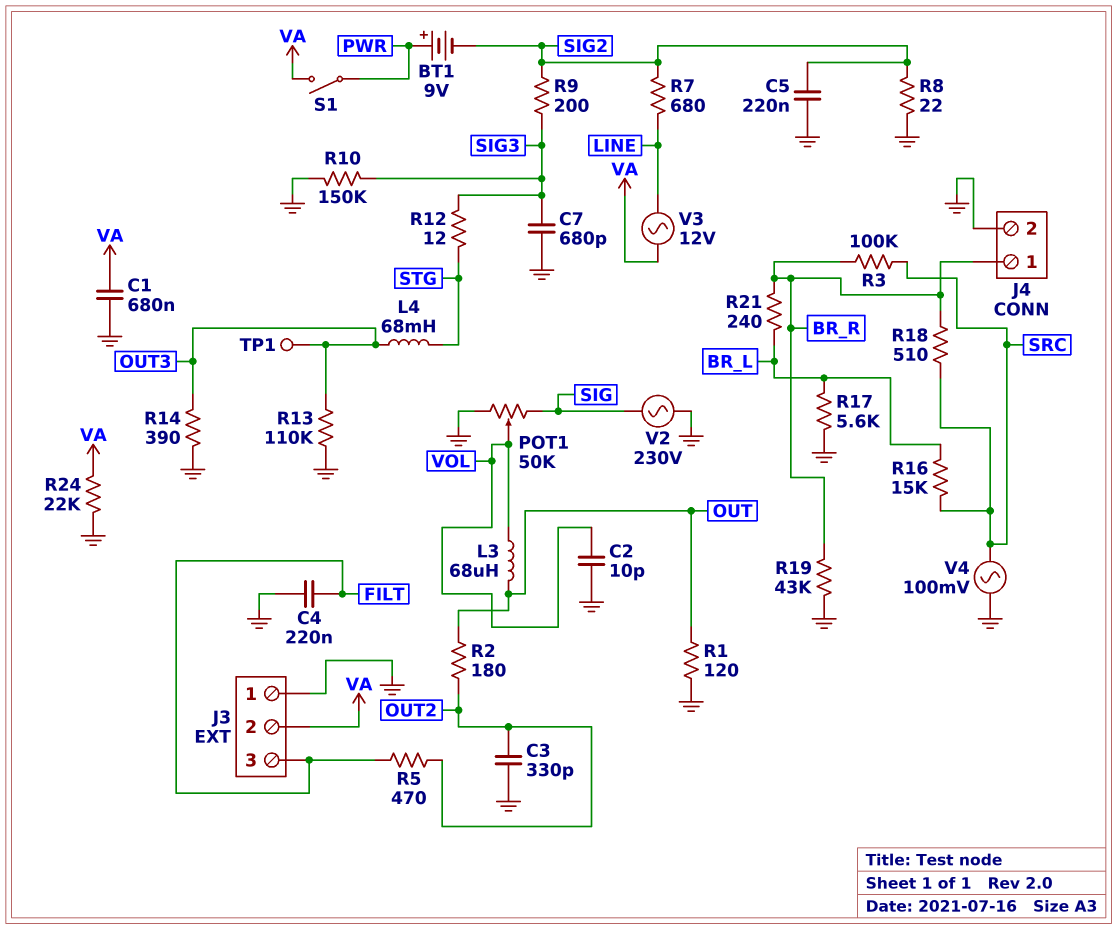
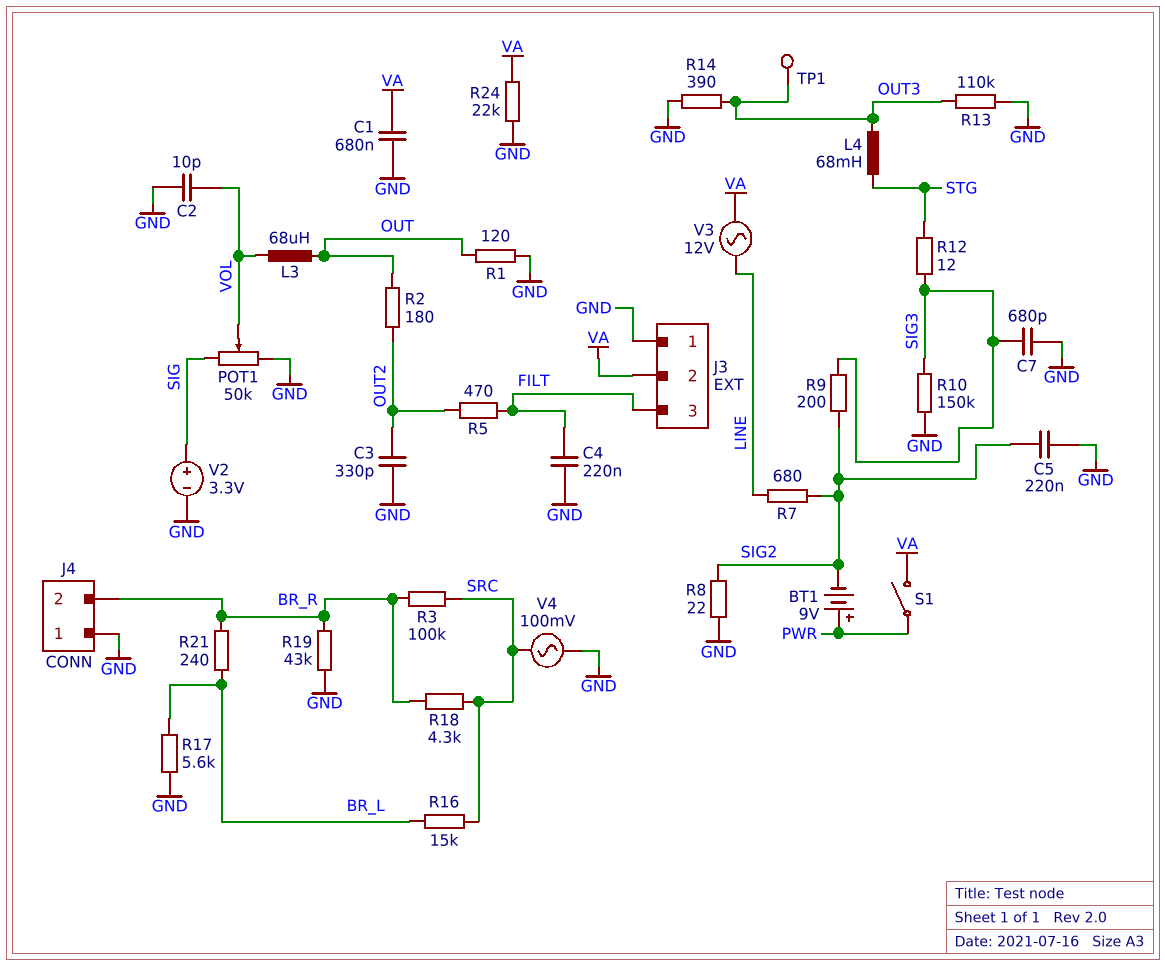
J4 pin 1: BR_R -> GND
J4 pin 2: GND -> BR_R
R18: 510 (BR_R, SRC) -> 4.3k (BR_R, SRC)
V2: AC 230V (GND, SIG) -> 3.3V (plus SIG, minus GND)

